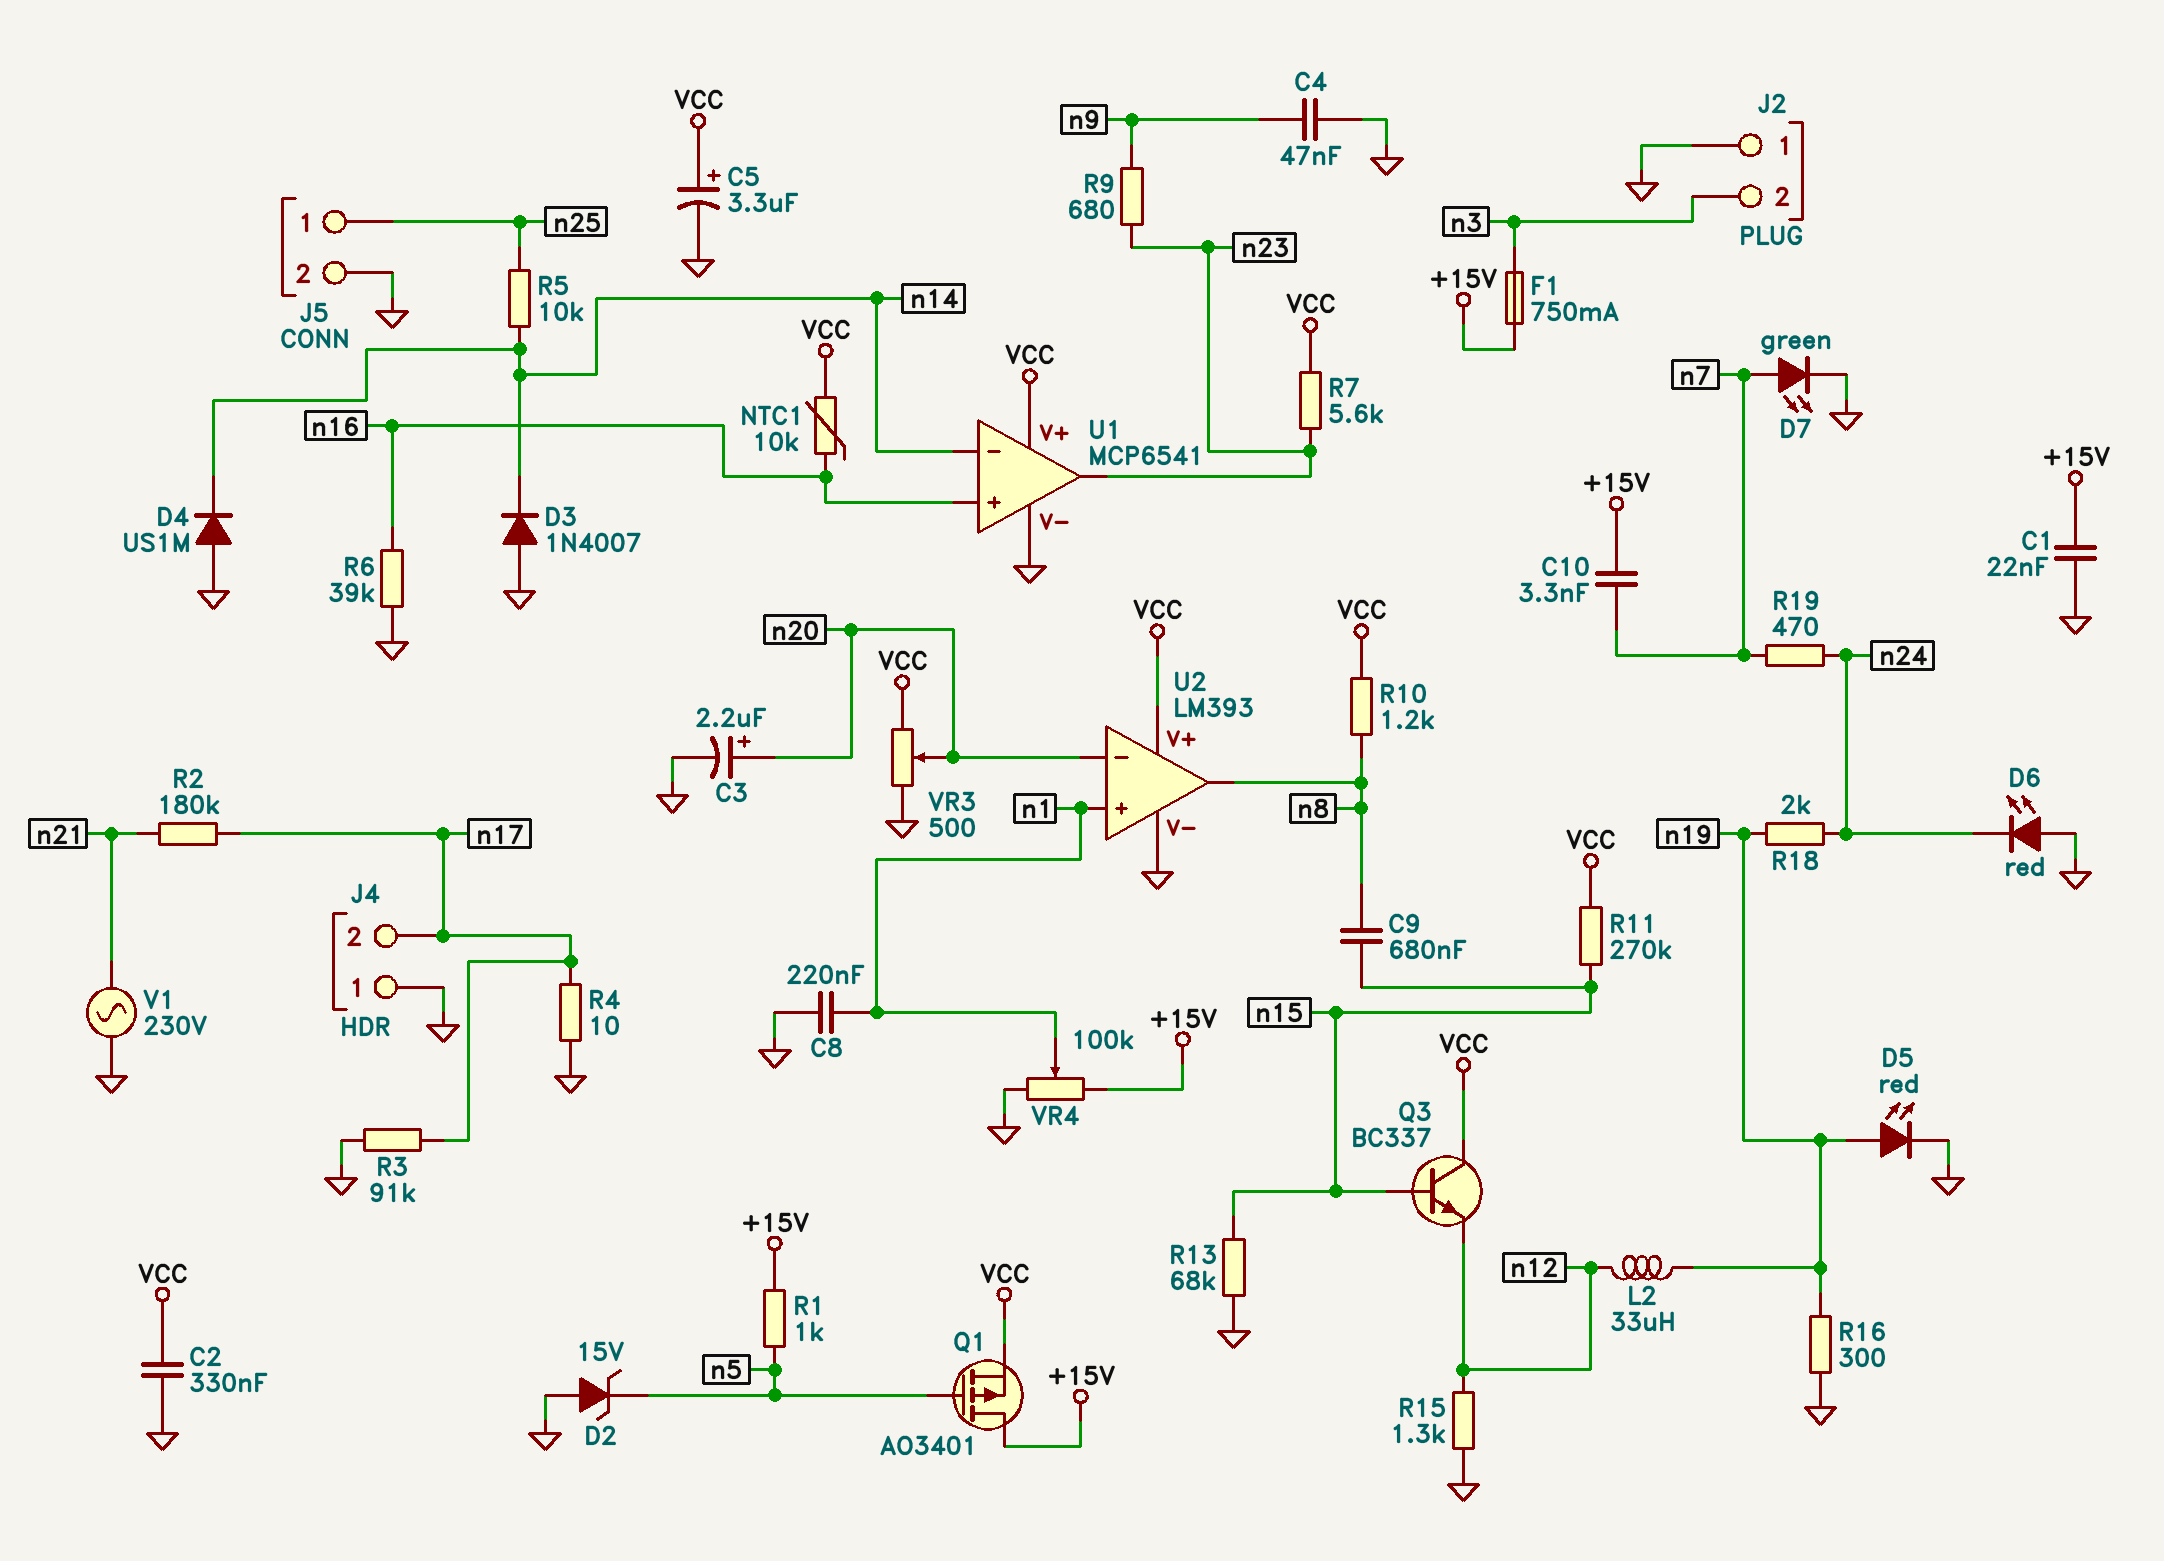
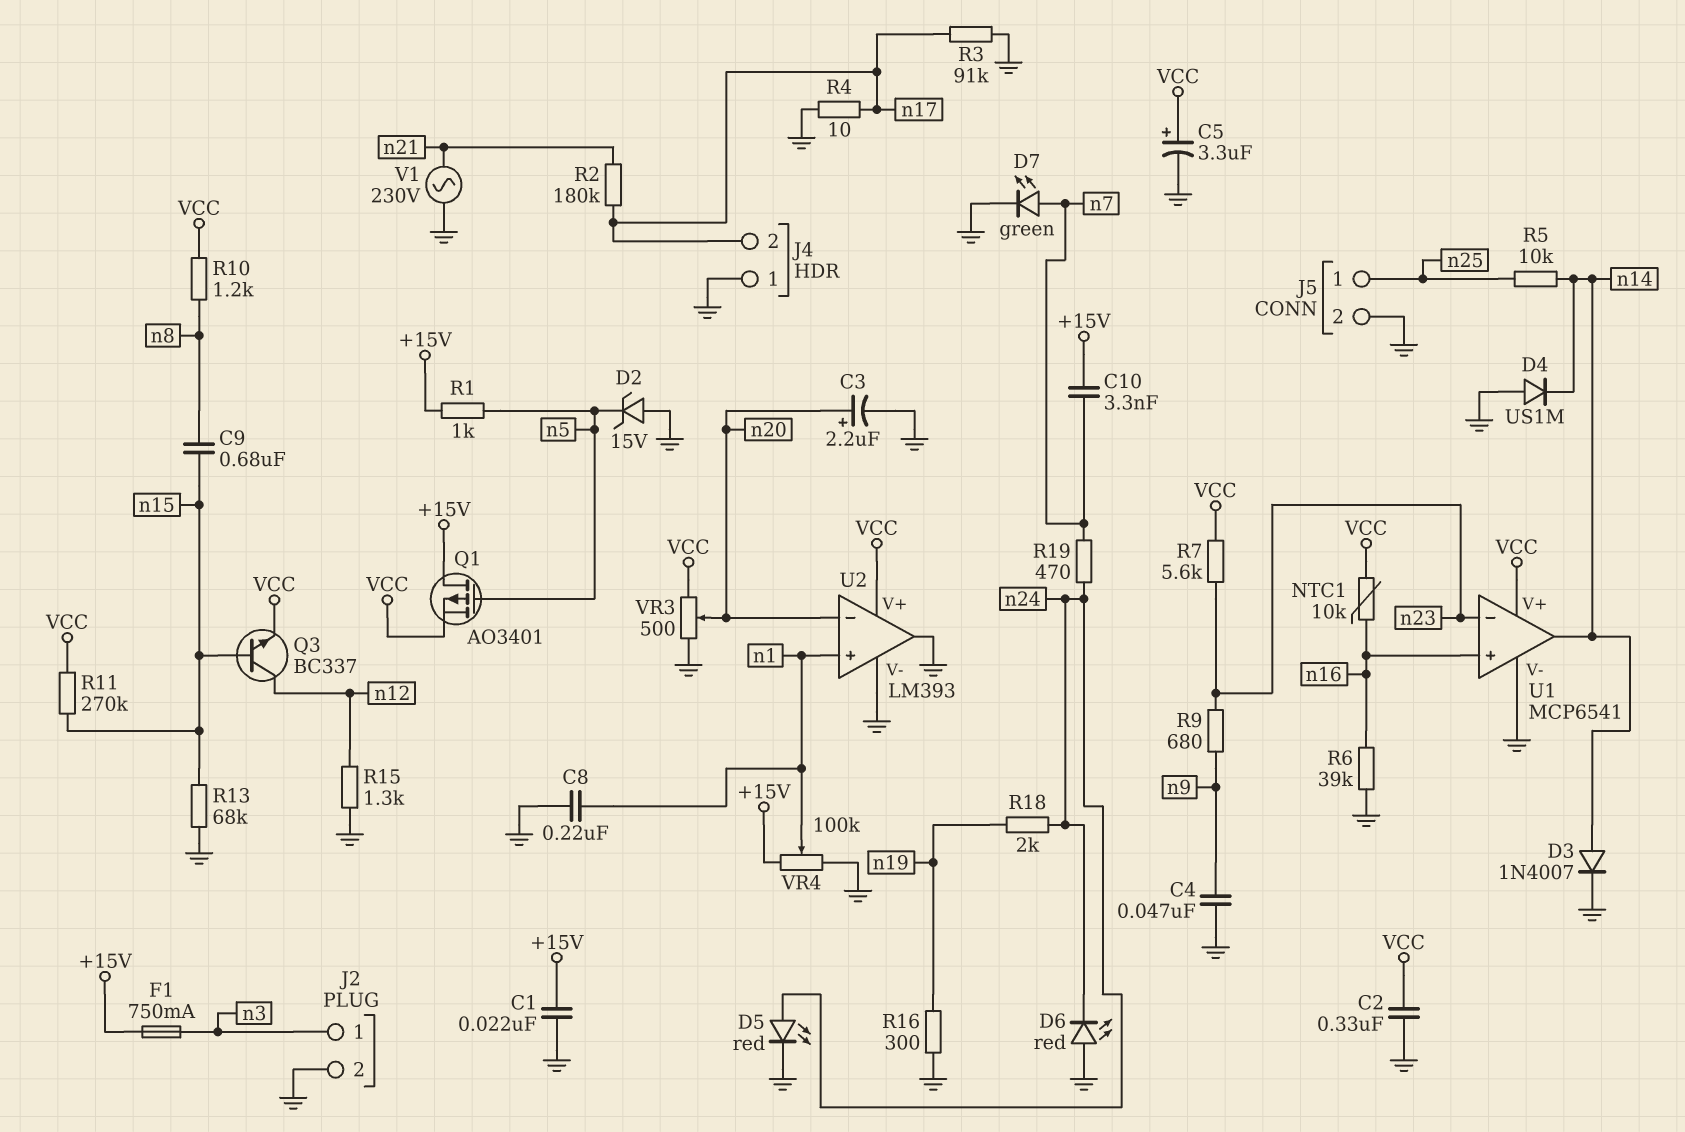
D3: diode 1N4007 (A GND, K n14) -> diode 1N4007 (A n14, K GND)
D5: LED red (A n19, K GND) -> LED red (A n24, K GND)
J2 pin 1: GND -> n3
J2 pin 2: n3 -> GND
L2: 33uH (n12, n19) -> none
Q3: NPN BC337 (B n15, C VCC, E n12) -> NPN BC337 (B n15, C n12, E VCC)
U1 pin in-: n14 -> n23
U1 pin out: n23 -> n14
U2 pin out: n8 -> GND

